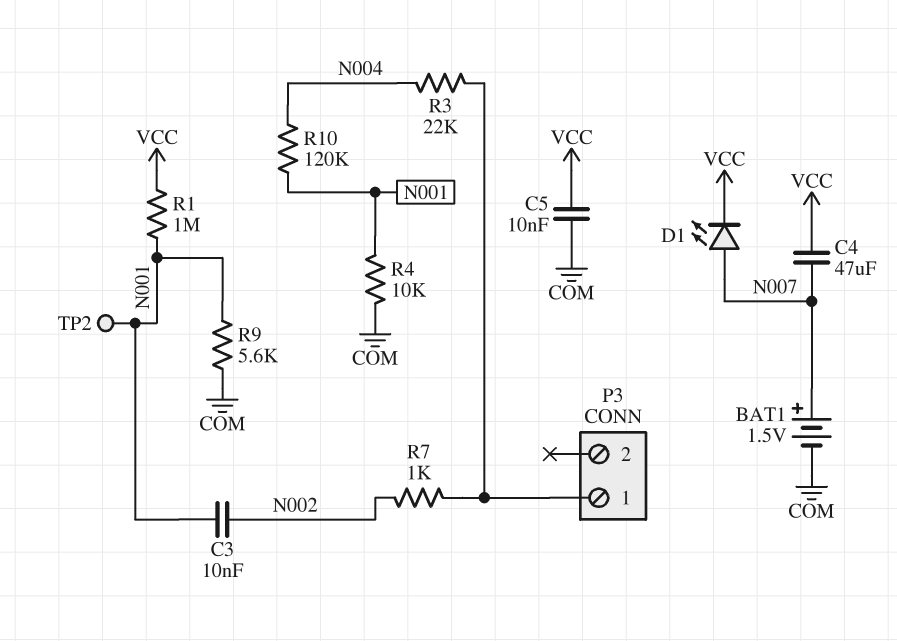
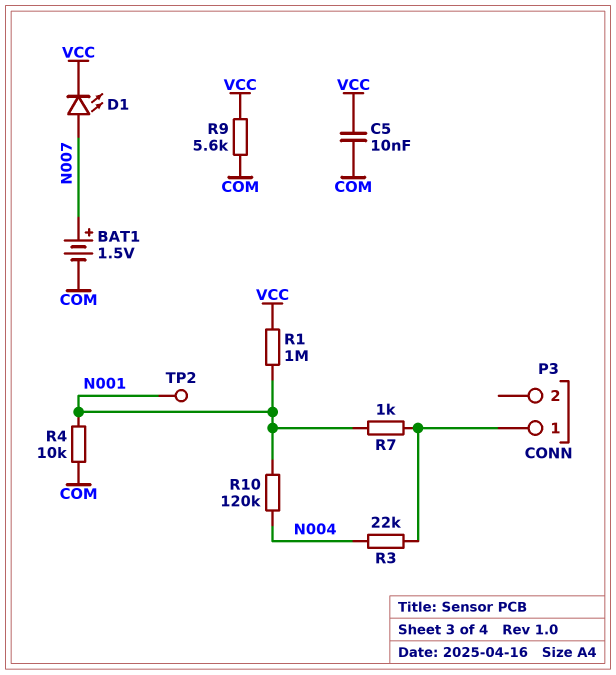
C3: 10nF (N001, N002) -> none
C4: 47uF (N007, VCC) -> none
R7: 1k (N002, P3/1) -> 1k (N001, P3/1)
R9: 5.6k (COM, N001) -> 5.6k (COM, VCC)

